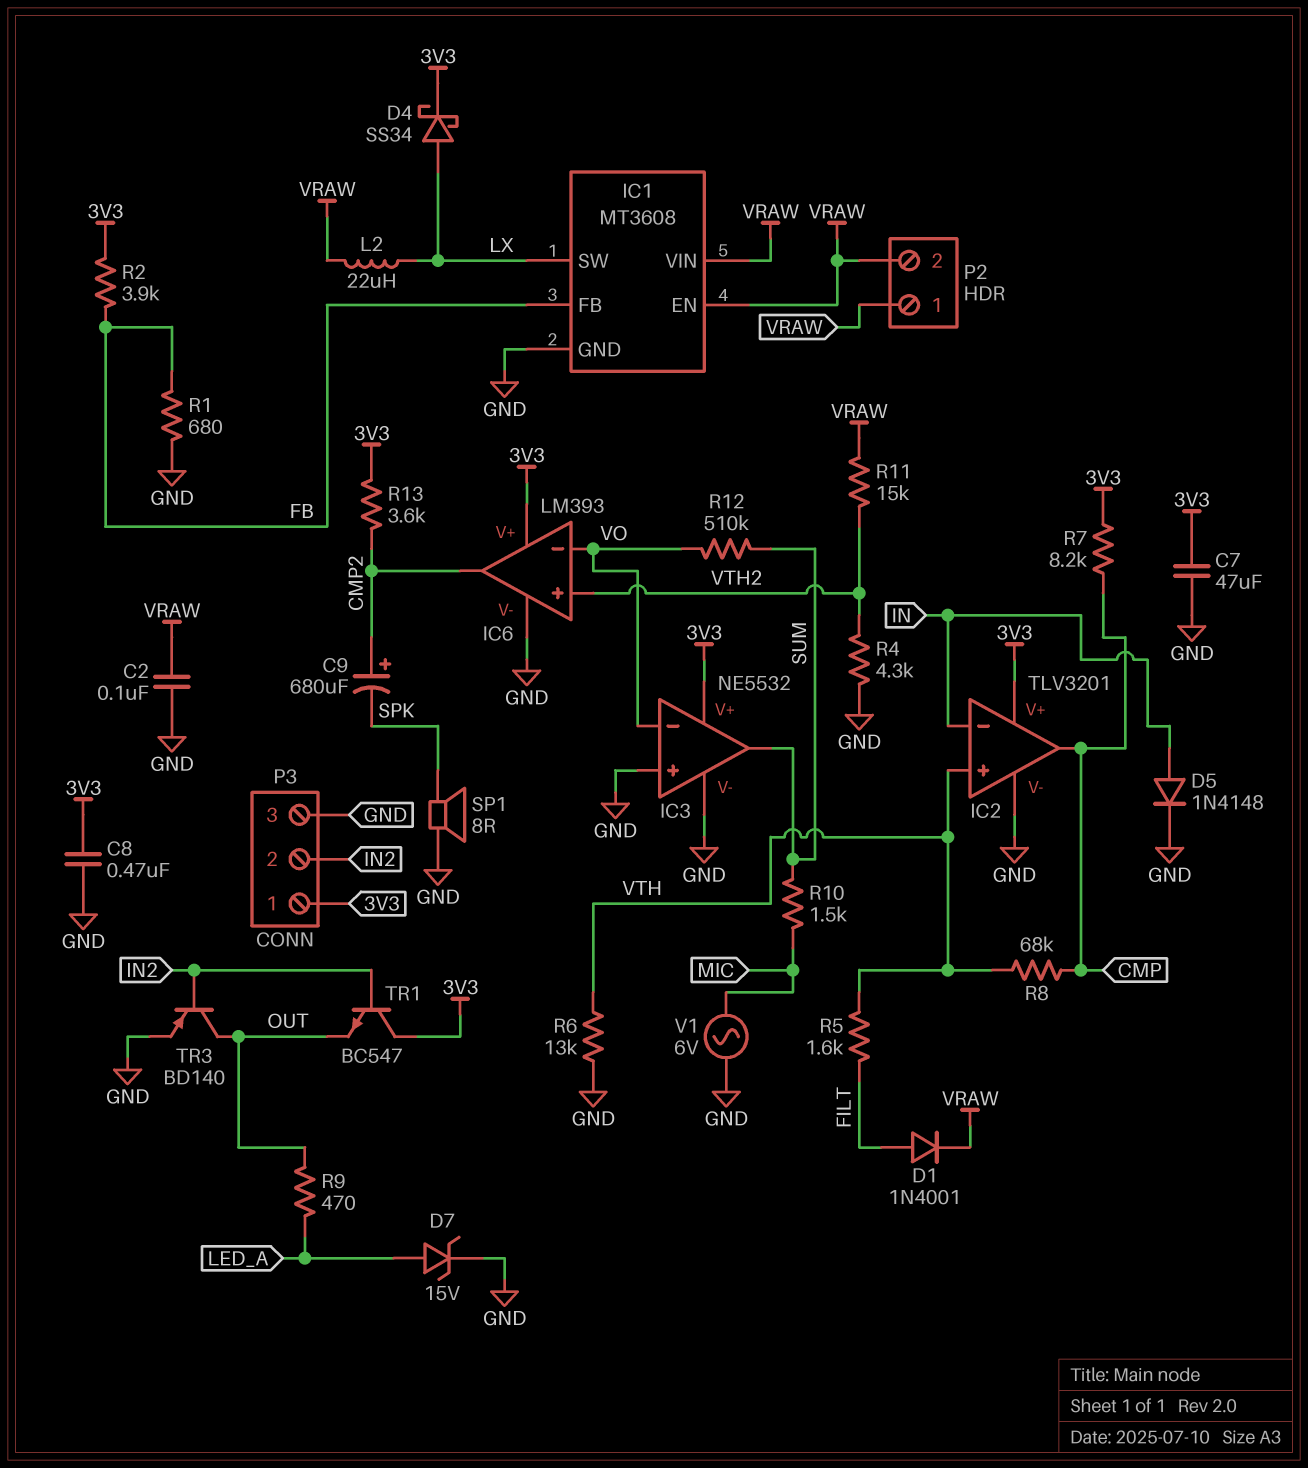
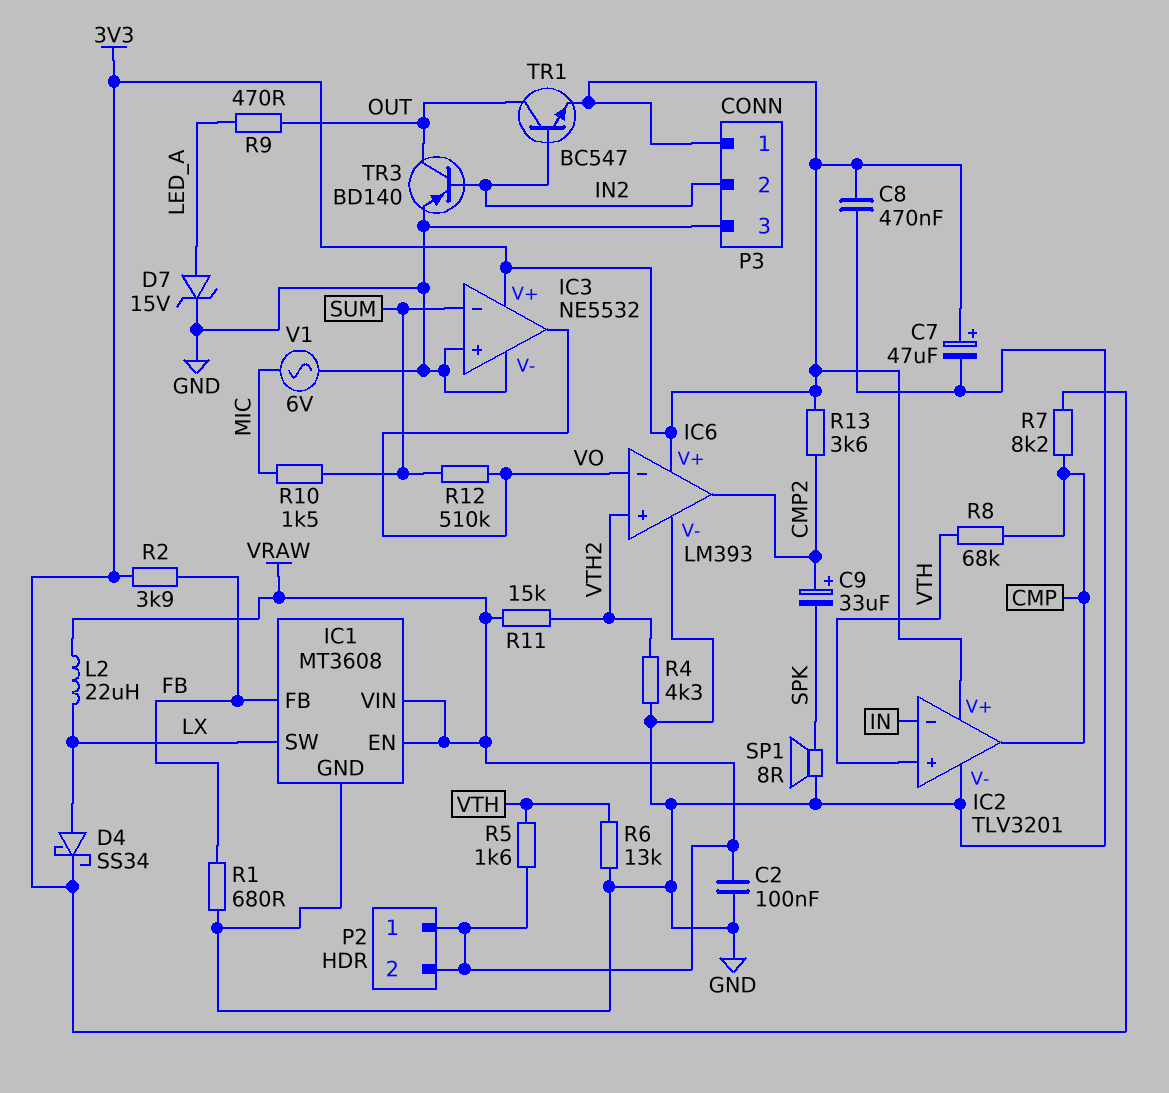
C7: 47uF (3V3, GND) -> 47uF (plus 3V3, minus GND)
C9: 680uF (plus CMP2, minus SPK) -> 33uF (plus CMP2, minus SPK)
D1: diode 1N4001 (A FILT, K VRAW) -> none
D5: diode 1N4148 (A IN, K GND) -> none
IC3 pin in-: VO -> SUM
IC3 pin out: SUM -> VO
R5: 1.6k (FILT, VTH) -> 1.6k (VRAW, VTH)
TR1: NPN BC547 (B IN2, C 3V3, E OUT) -> NPN BC547 (B IN2, C OUT, E 3V3)

